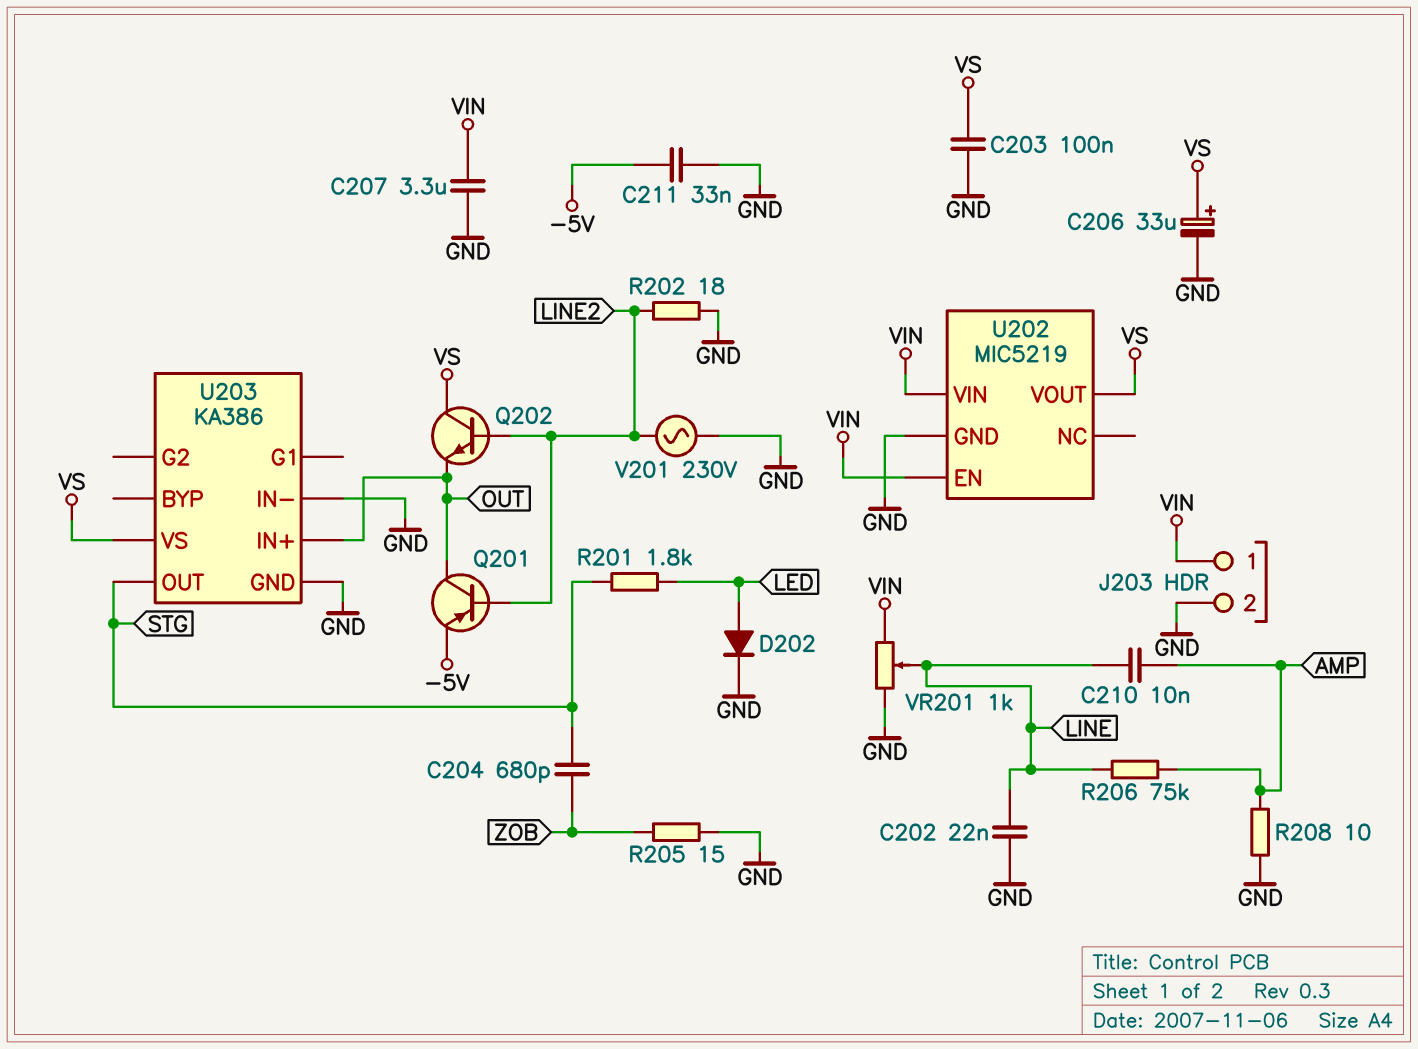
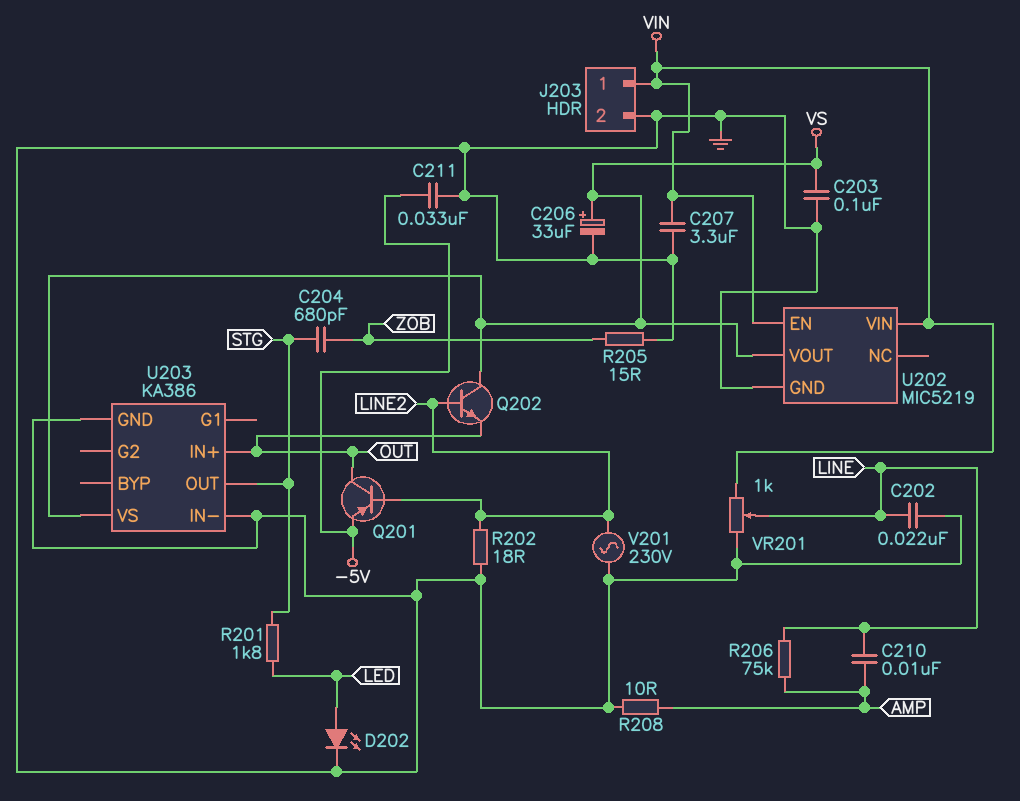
D202: diode (A LED, K GND) -> LED (A LED, K GND)

